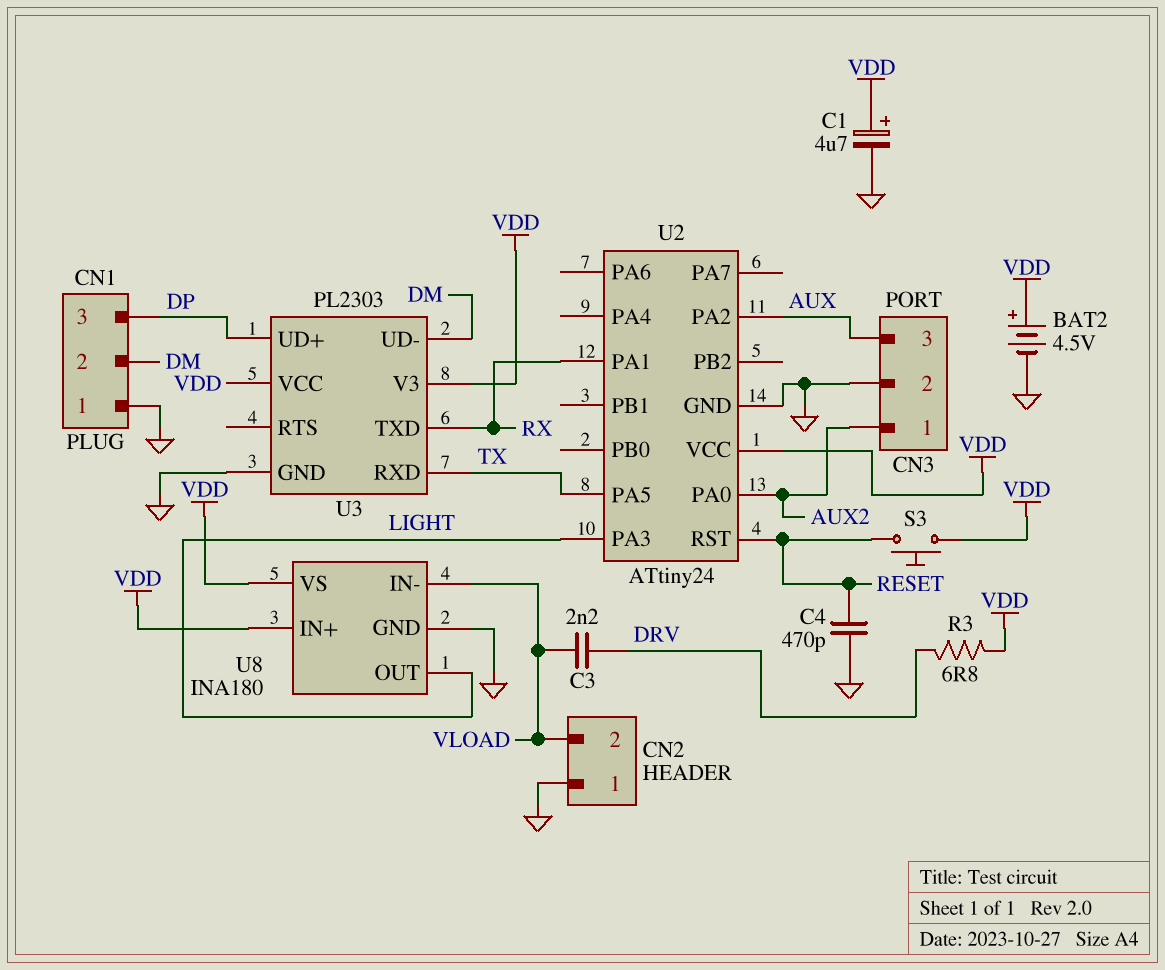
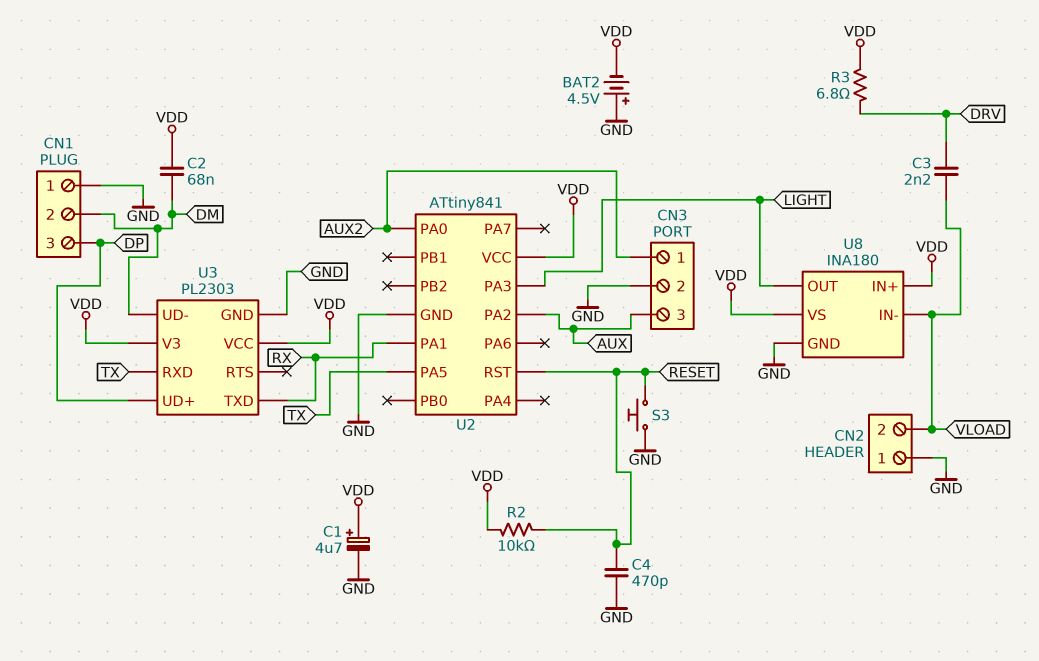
BAT2: 4.5V (plus VDD, minus GND) -> 4.5V (plus GND, minus VDD)
C2: none -> 68nF (DM, VDD)
R2: none -> 10k (RESET, VDD)
S3: button (RESET, VDD) -> button (GND, RESET)
U2: ATtiny24 -> ATtiny841

